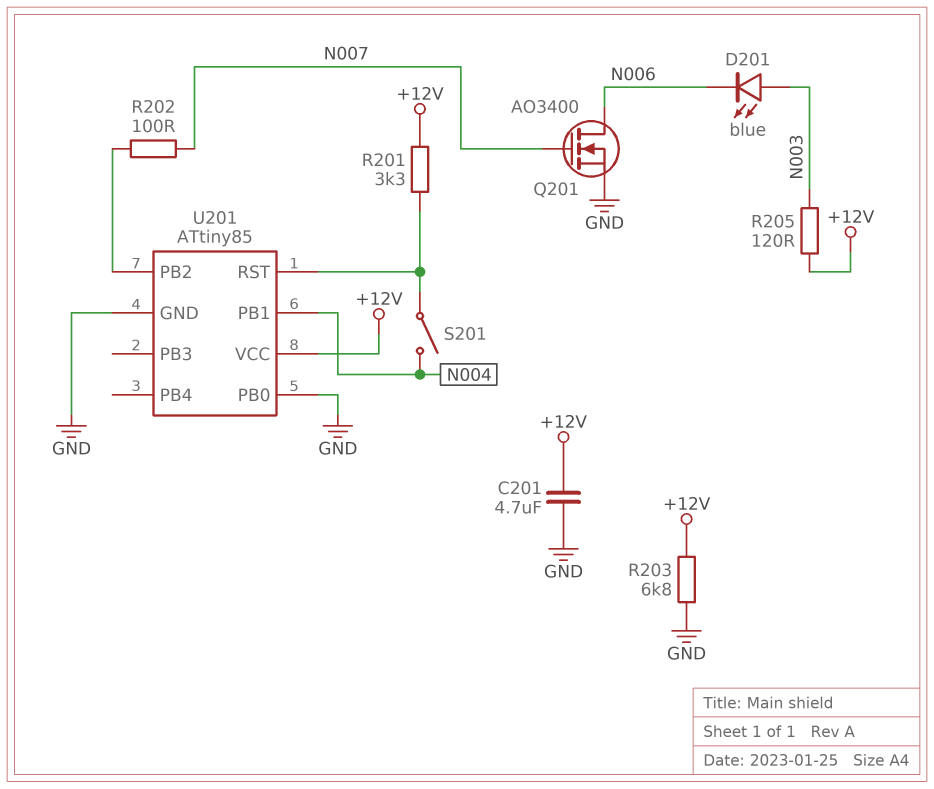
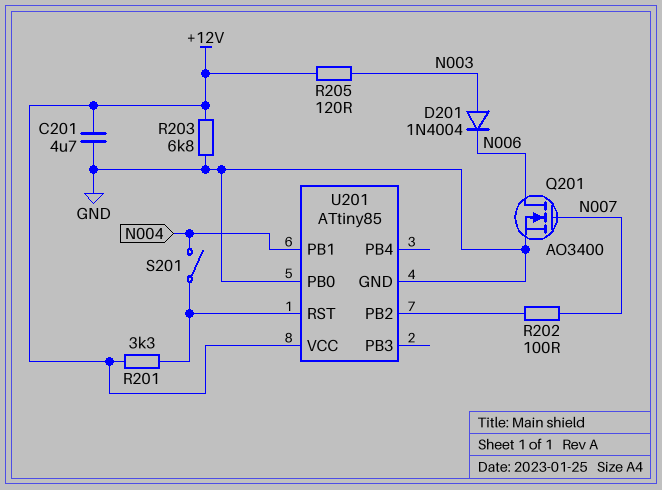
D201: LED blue (A N003, K N006) -> diode 1N4004 (A N003, K N006)

